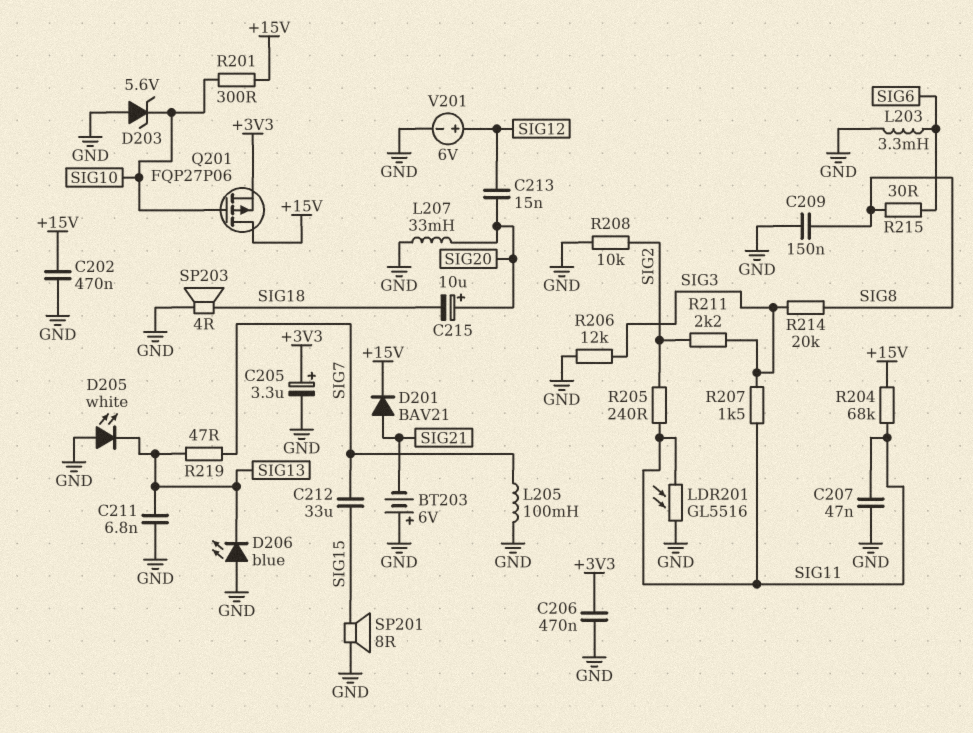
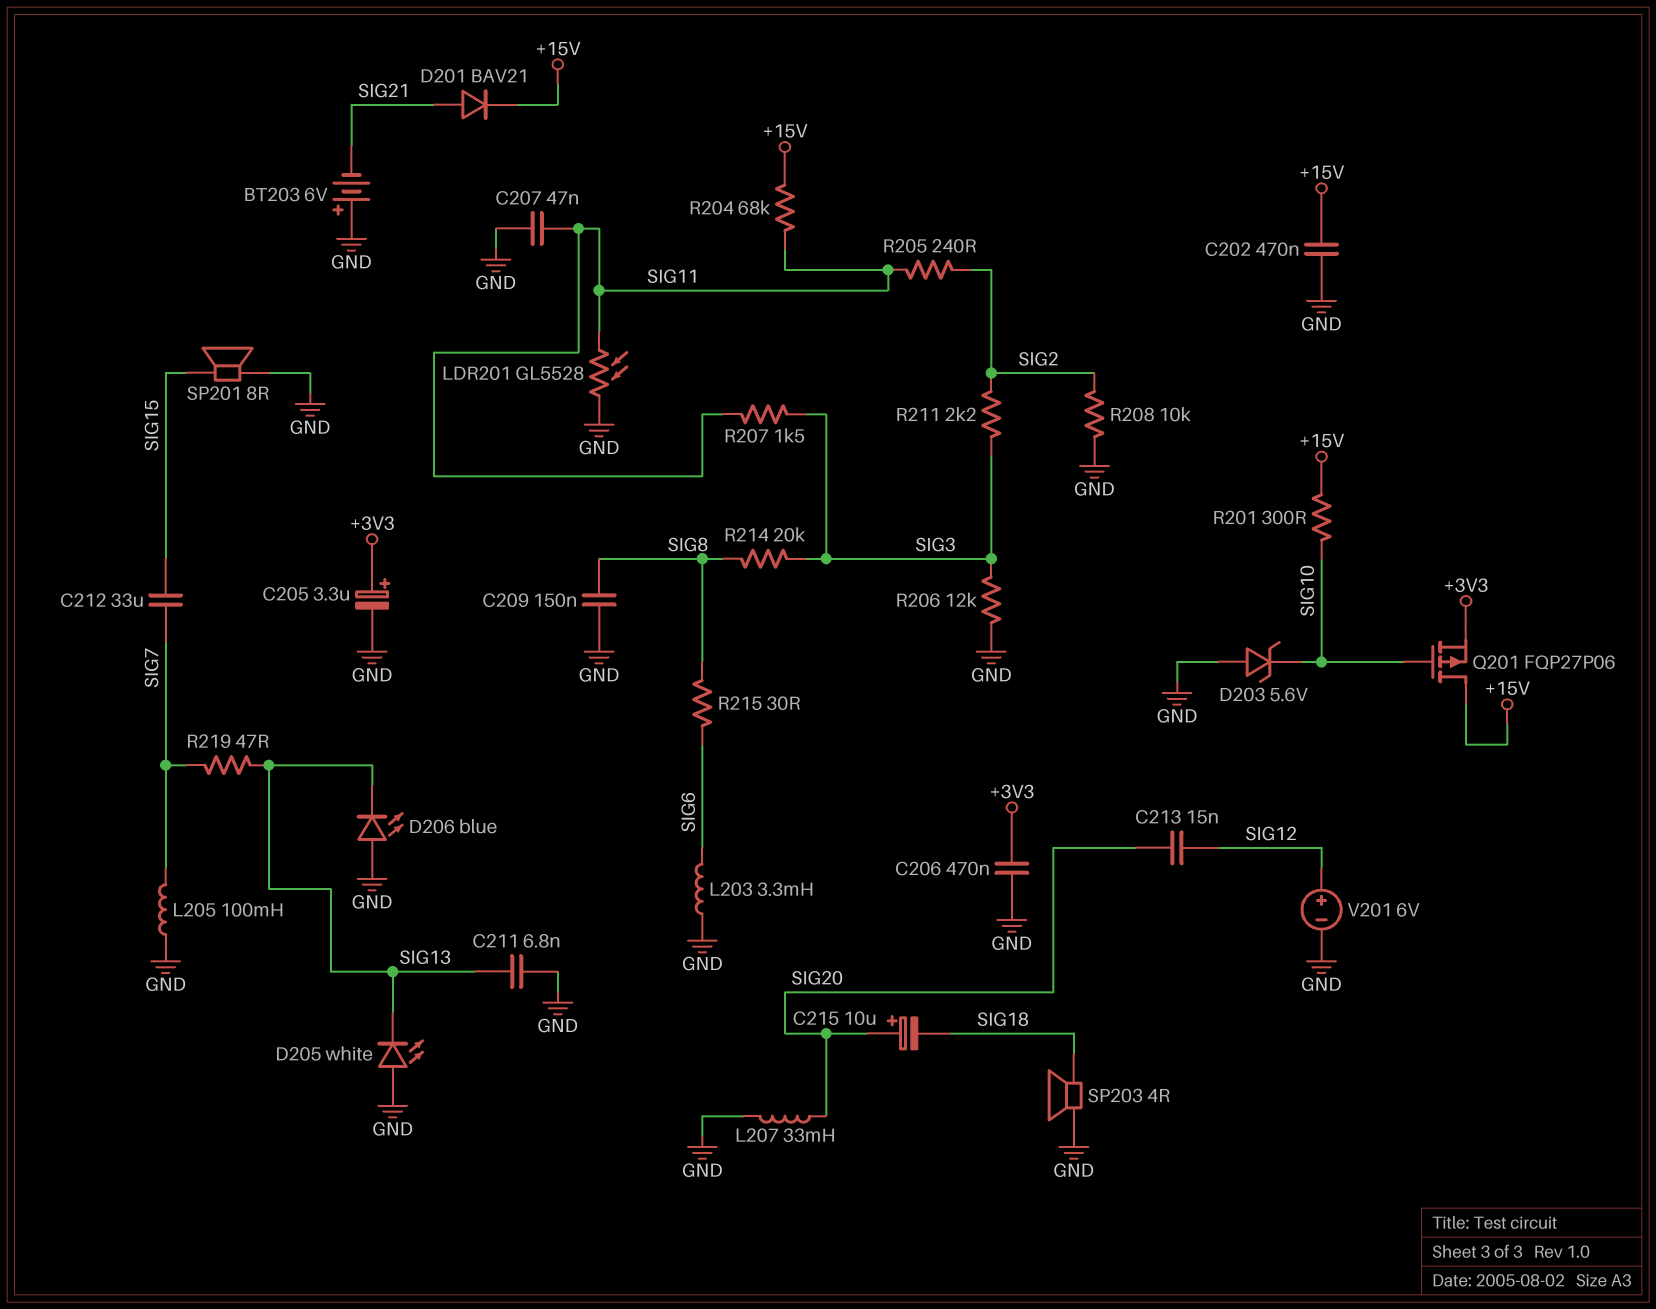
LDR201: GL5516 (GND, SIG11) -> GL5528 (GND, SIG11)

